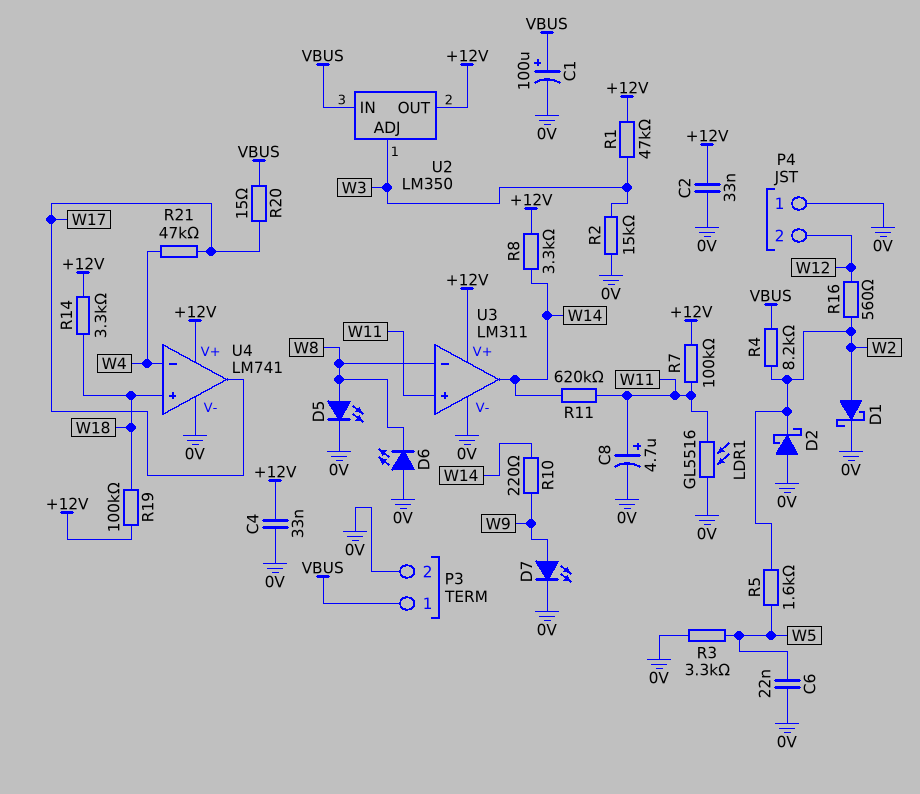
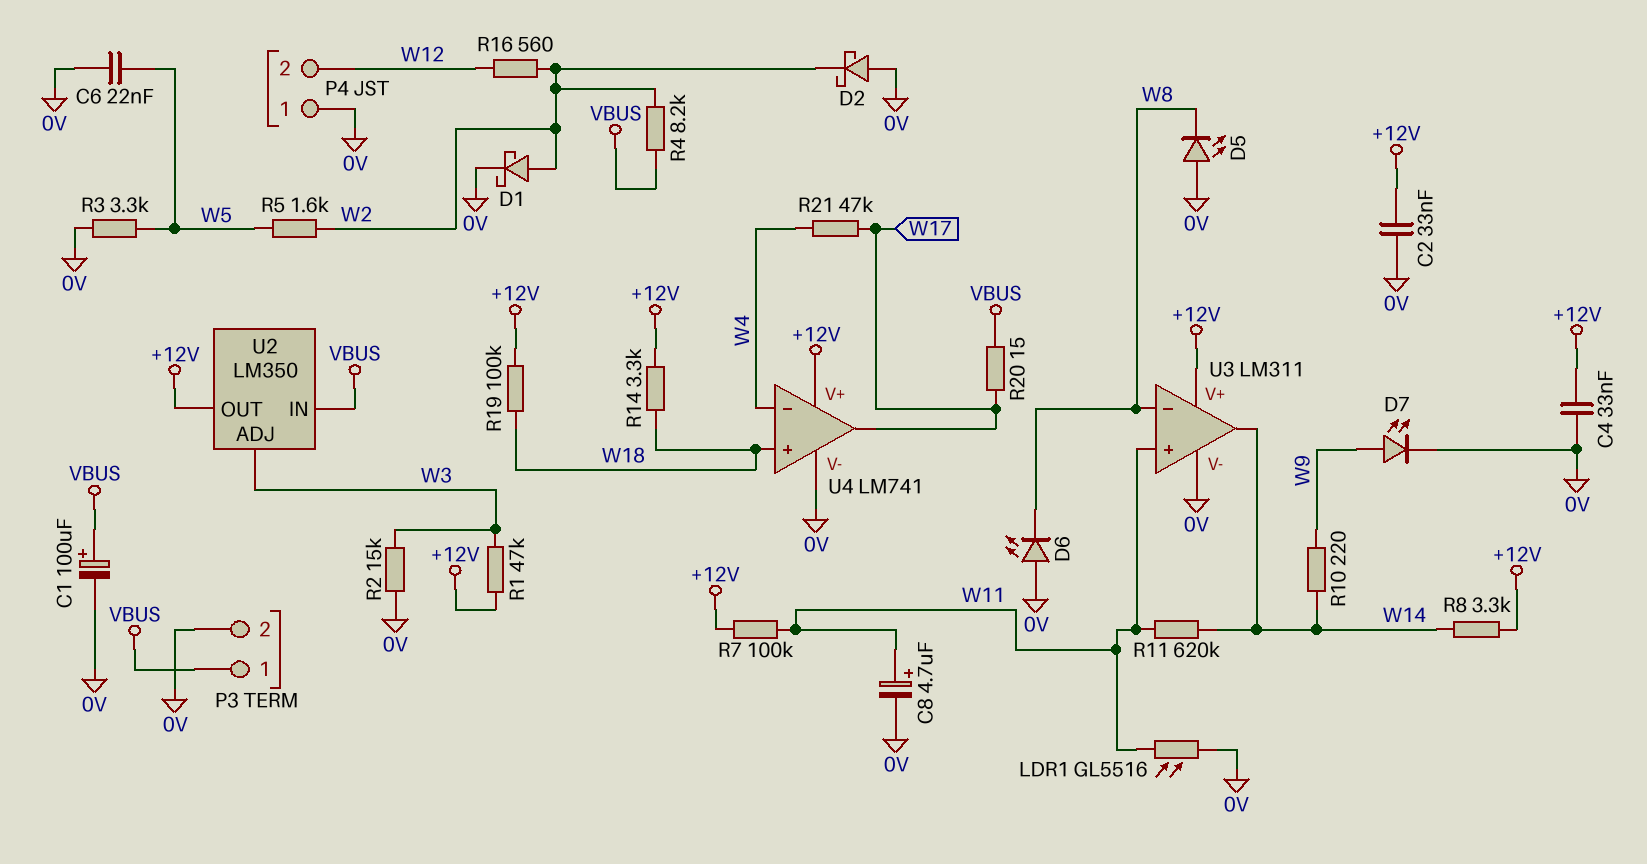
D5: LED (A W8, K 0V) -> LED (A 0V, K W8)

